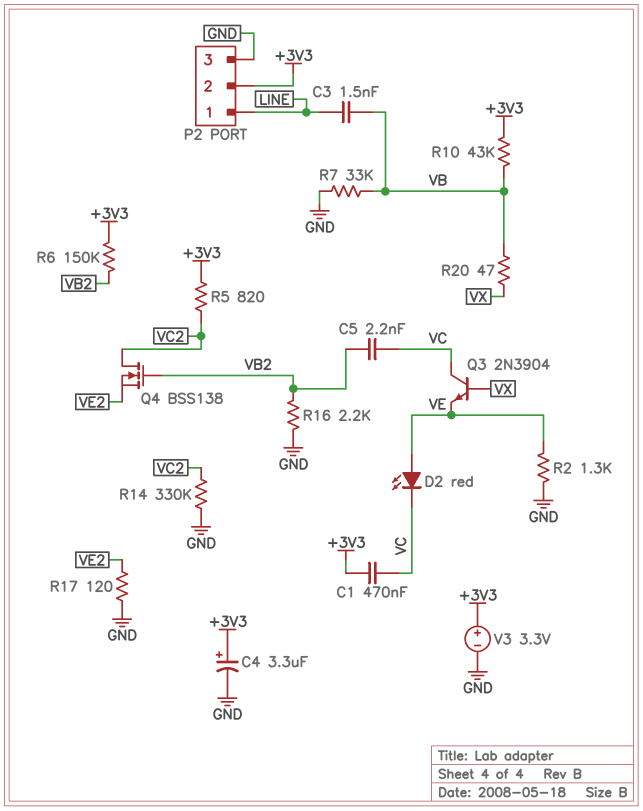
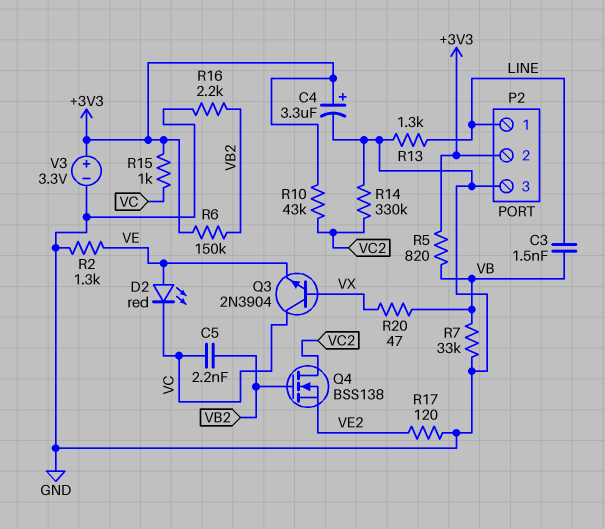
C1: 470nF (+3V3, VC) -> none
R5: 820 (+3V3, VC2) -> 820 (+3V3, VB)
R10: 43k (+3V3, VB) -> 43k (+3V3, VC2)
R13: none -> 1.3k (GND, LINE)
R15: none -> 1k (+3V3, VC)

